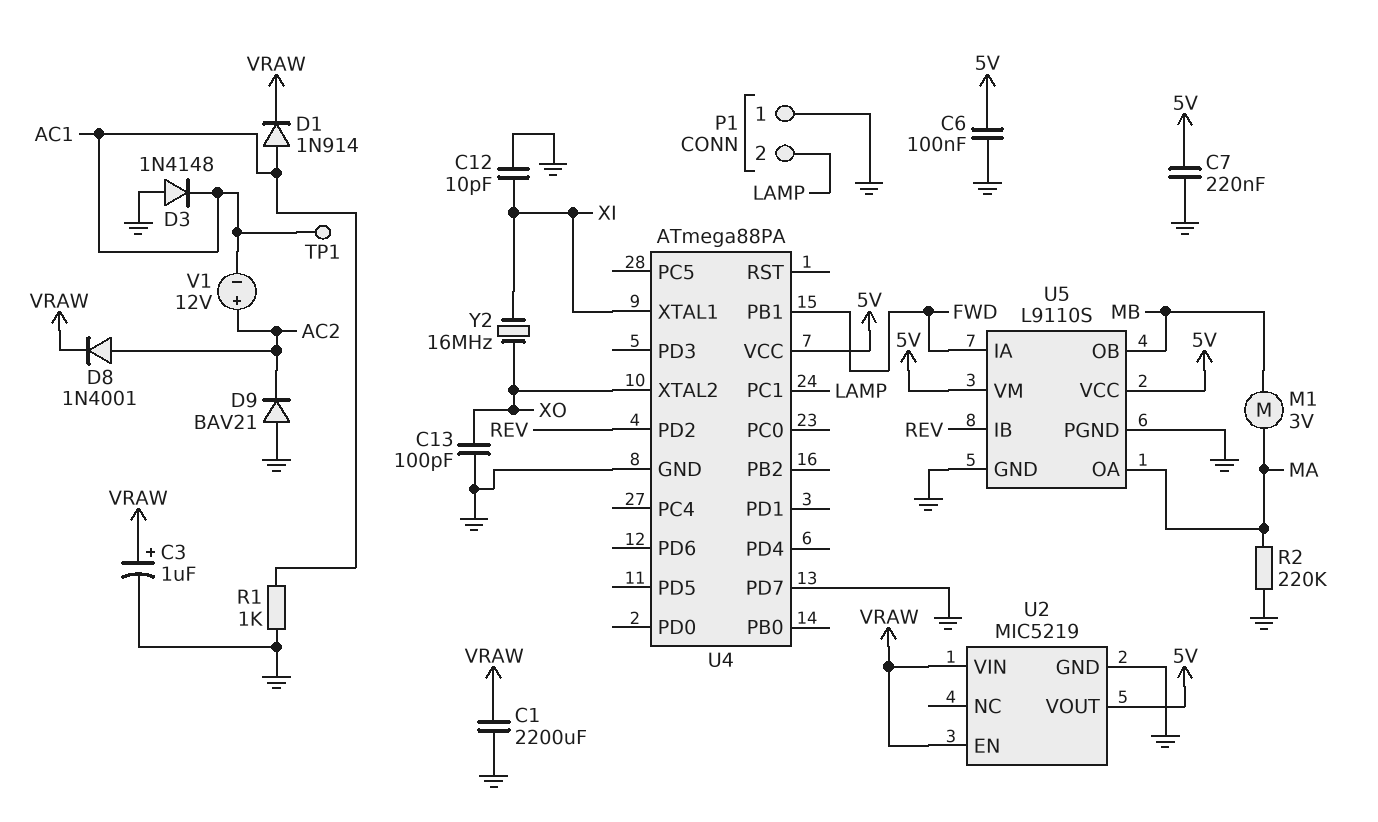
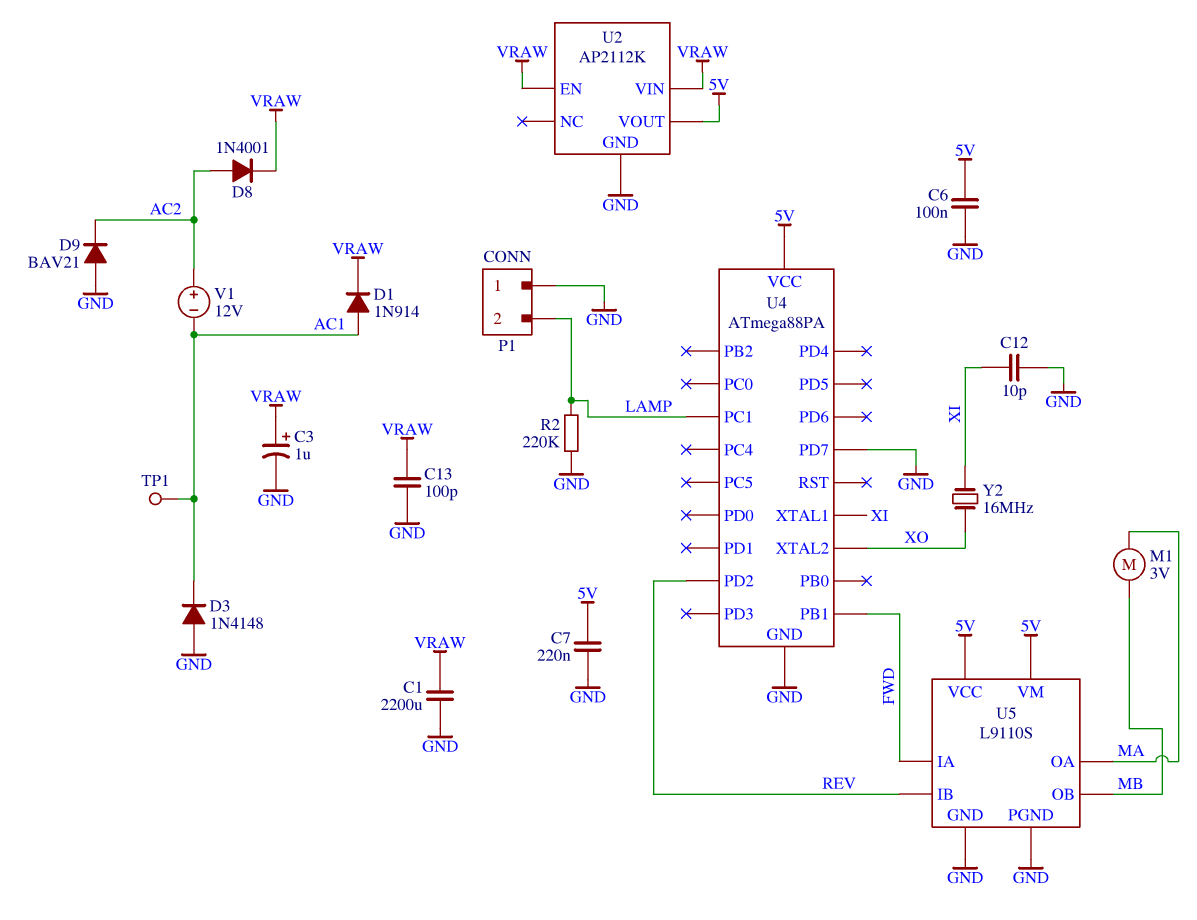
C13: 100pF (GND, XO) -> 100pF (GND, VRAW)
R1: 1k (AC1, GND) -> none
R2: 220k (GND, MA) -> 220k (GND, LAMP)
U2: MIC5219 -> AP2112K

